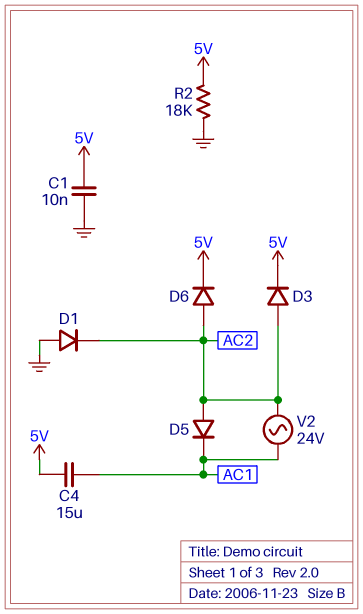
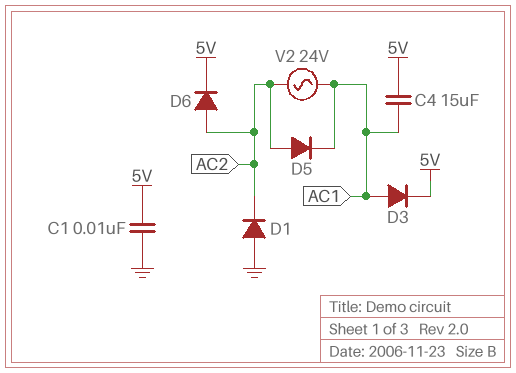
D3: diode (A AC2, K 5V) -> diode (A AC1, K 5V)
R2: 18k (5V, GND) -> none

